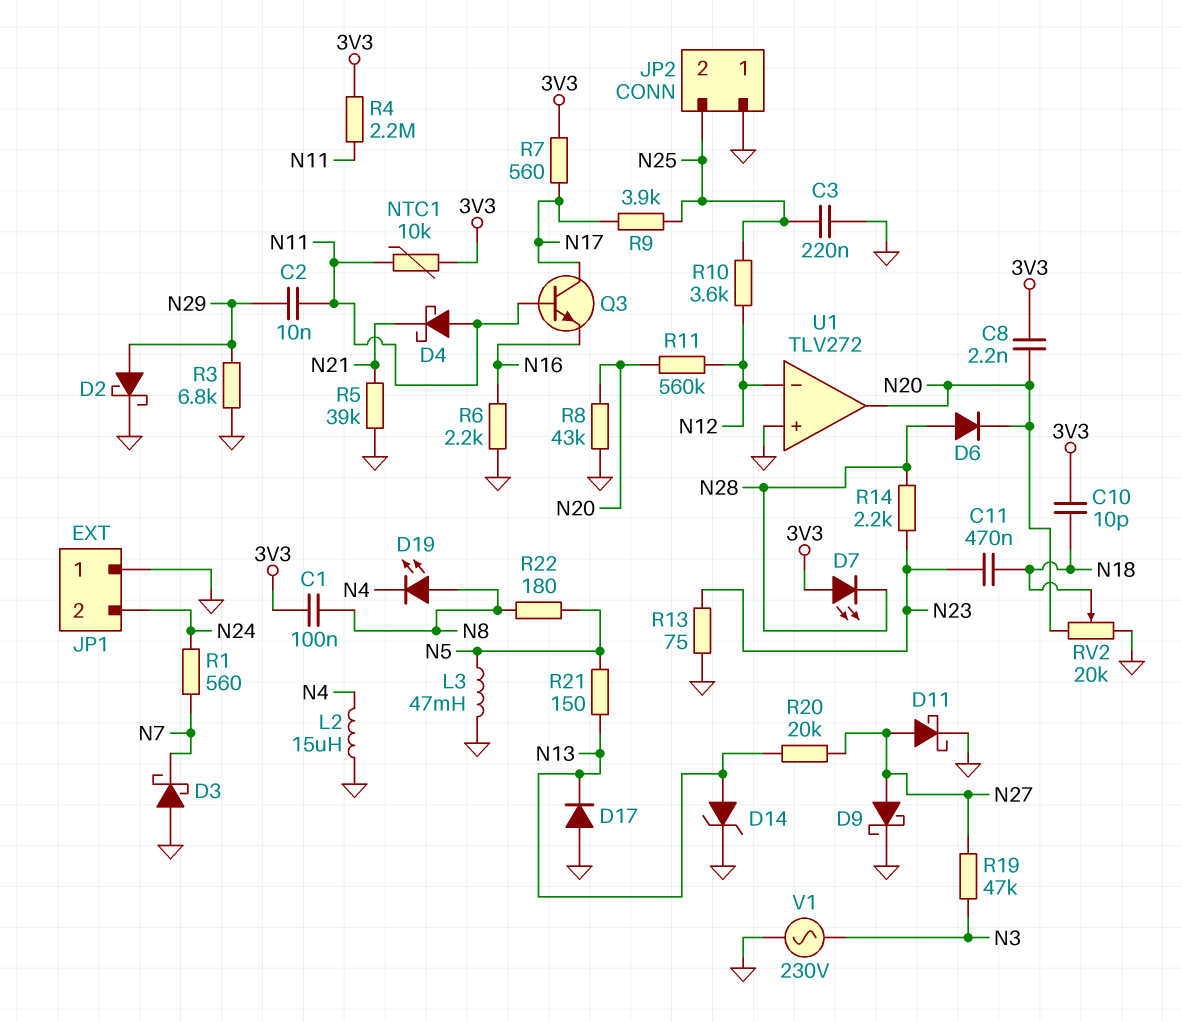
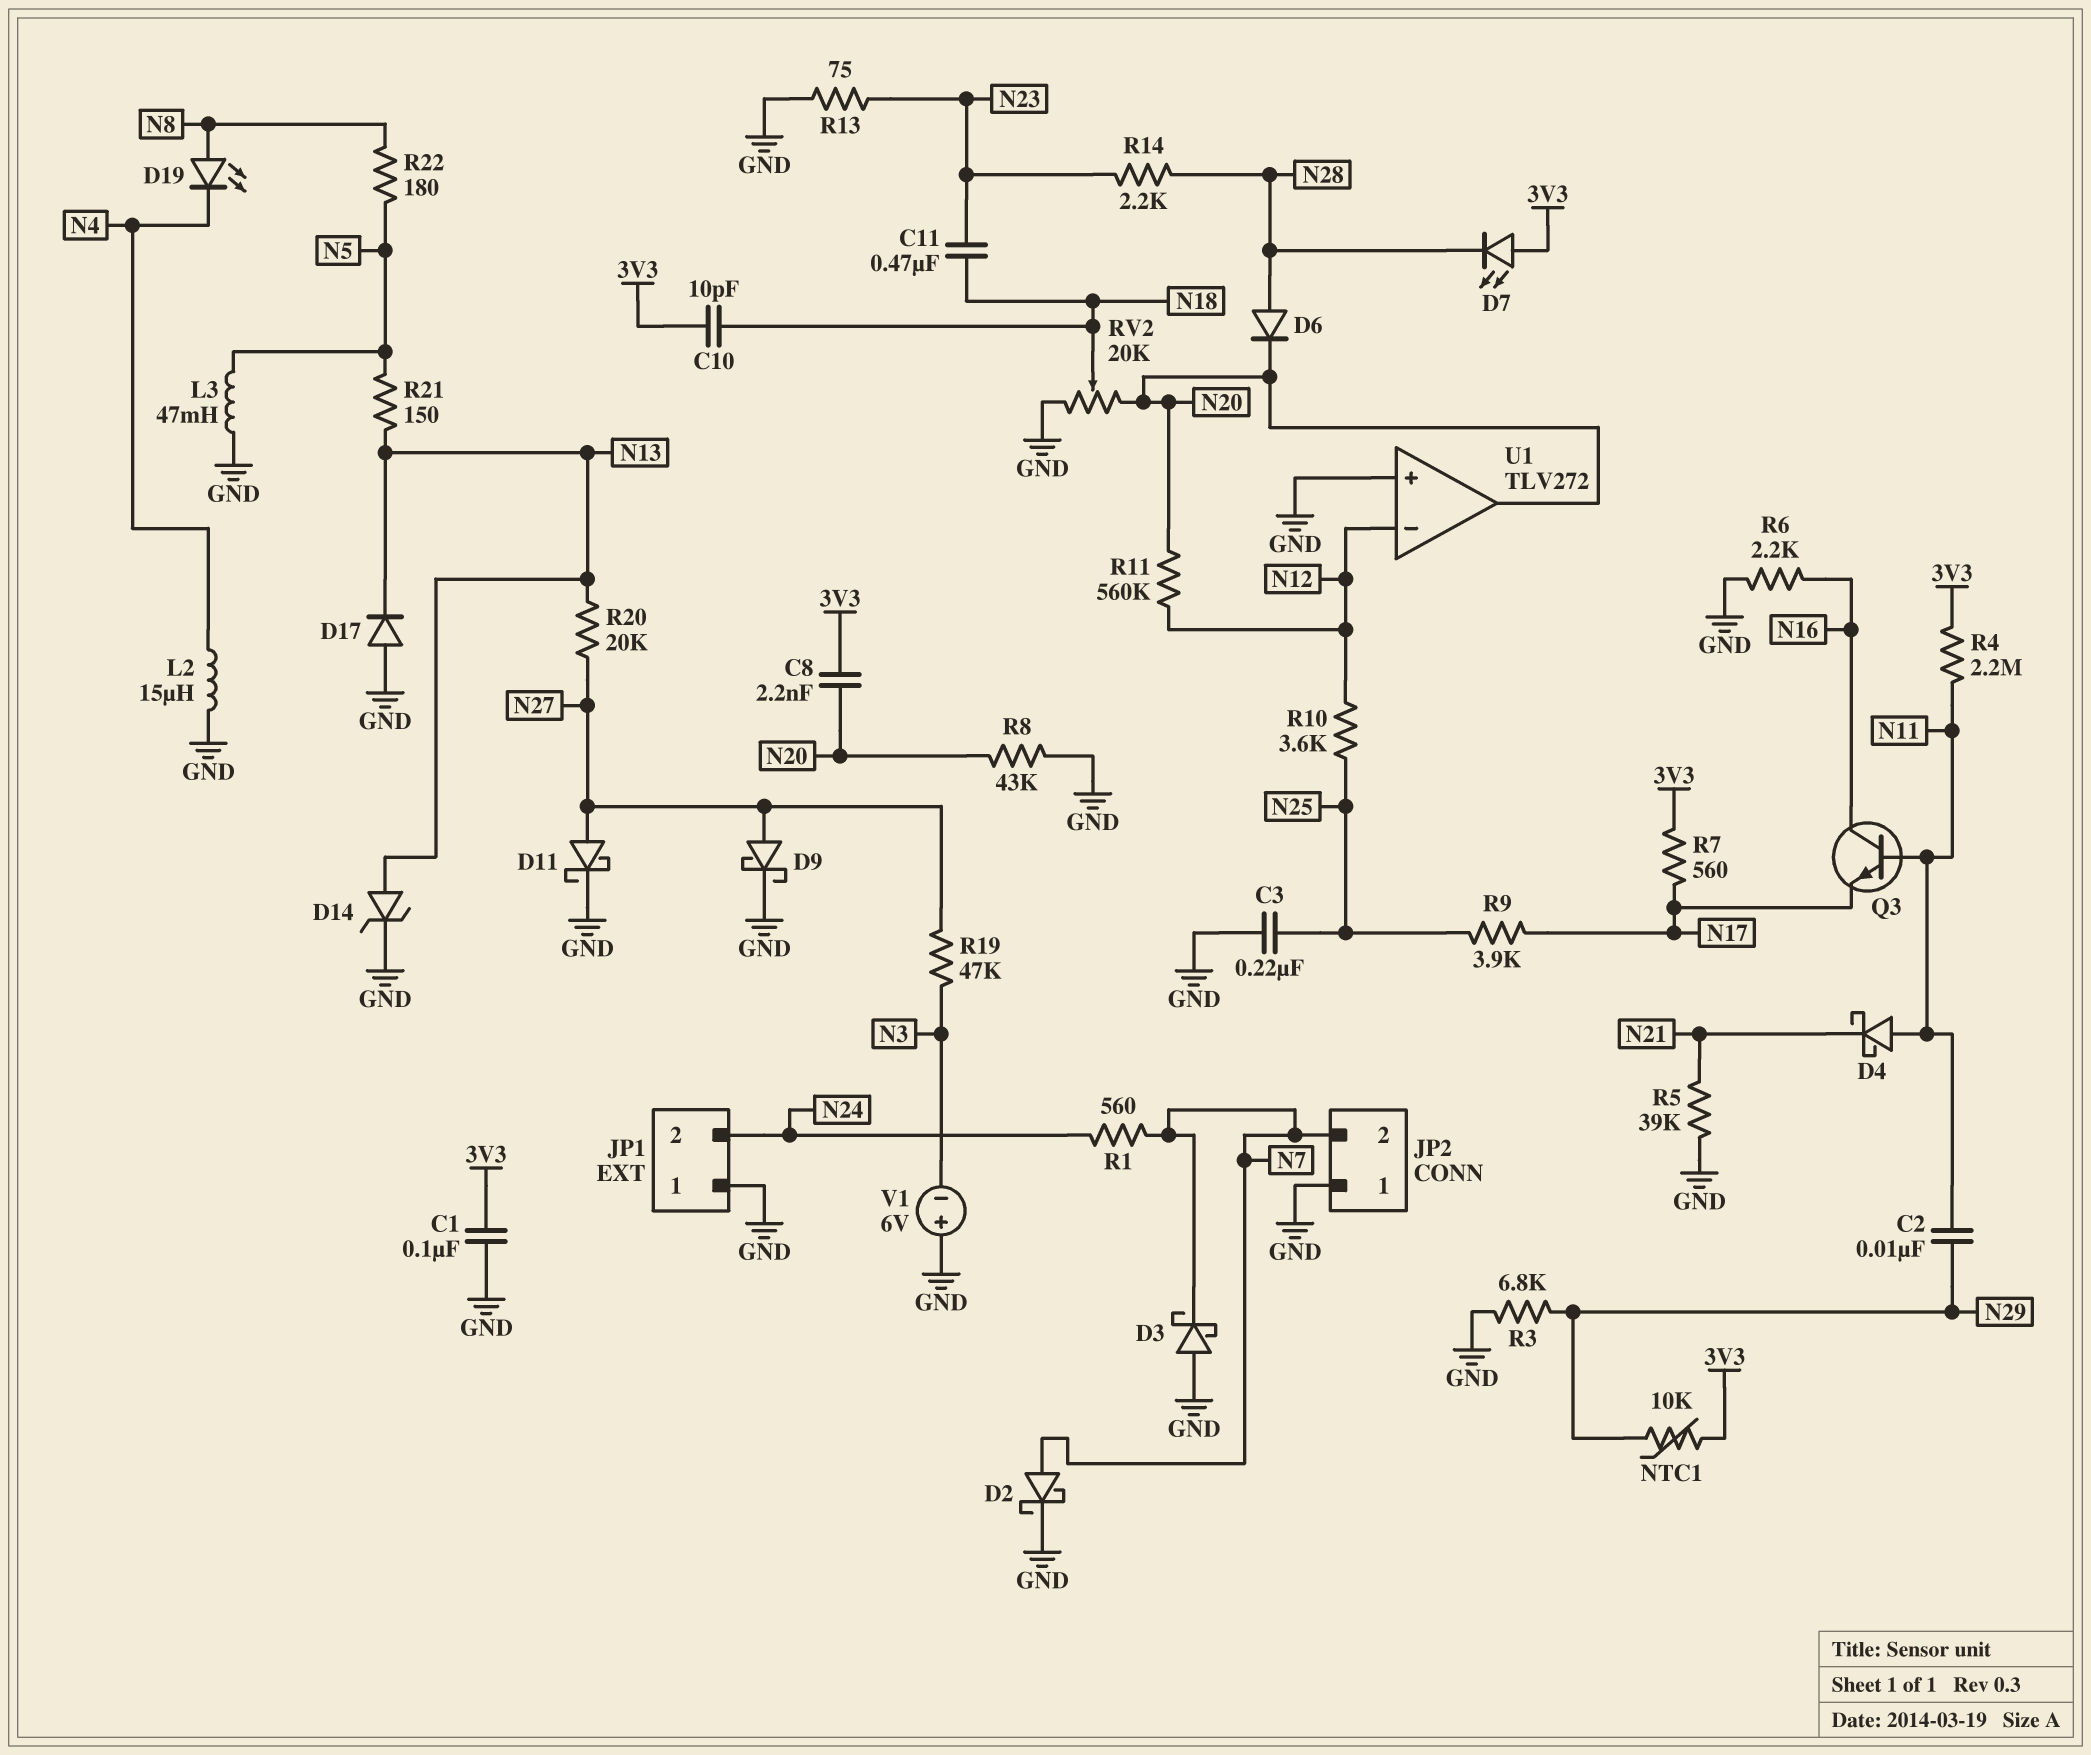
C1: 100nF (3V3, N8) -> 100nF (3V3, GND)
D2: schottky (A N29, K GND) -> schottky (A N7, K GND)
JP2 pin 2: N25 -> N7
NTC1: 10k (3V3, N11) -> 10k (3V3, N29)
Q3: NPN (B N11, C N17, E N16) -> NPN (B N11, C N16, E N17)
V1: AC 230V (GND, N3) -> 6V (plus GND, minus N3)

